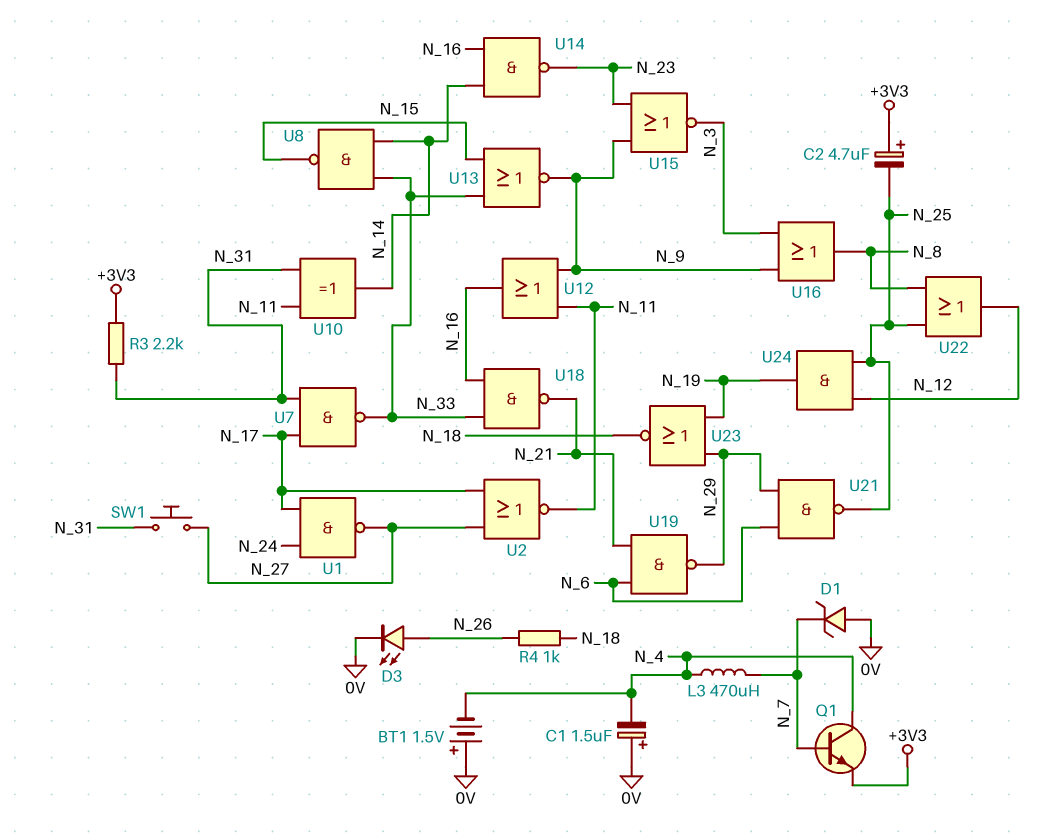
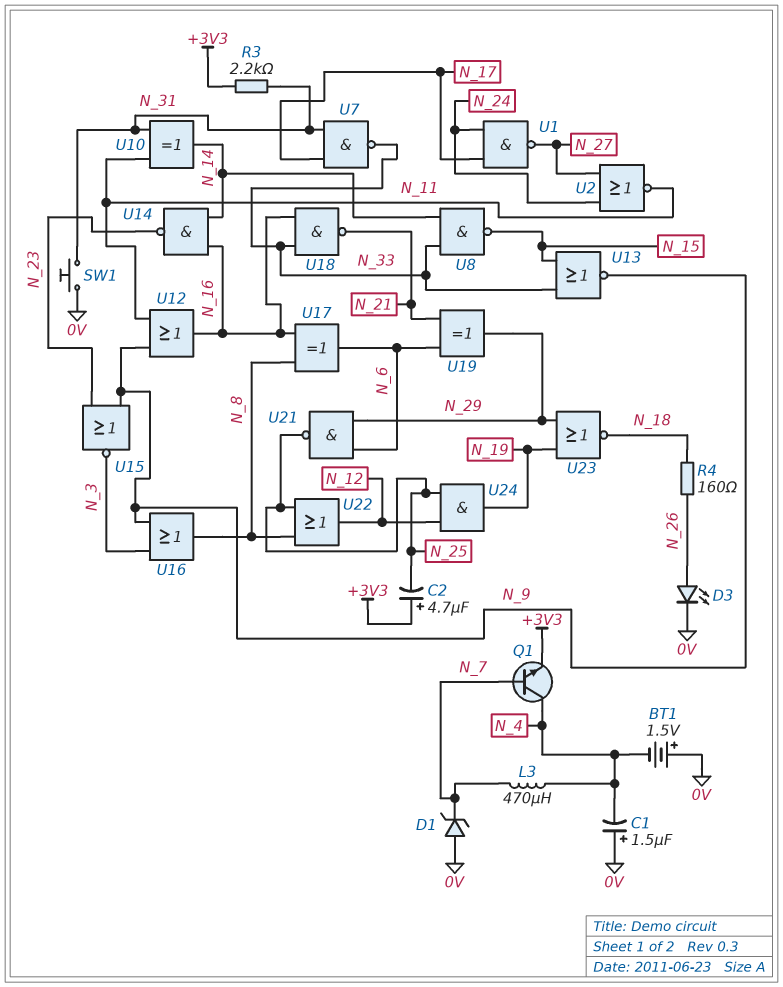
R4: 1k (N_18, N_26) -> 160 (N_18, N_26)
SW1: button (N_27, N_31) -> button (0V, N_31)
U2: NOR (in N_17, in N_27, out N_11) -> NOR (in N_24, in N_27, out N_11)
U17: none -> XOR (in N_8, in N_16, out N_6)
U19: NAND (in N_6, in N_21, out N_29) -> XOR (in N_6, in N_21, out N_29)

